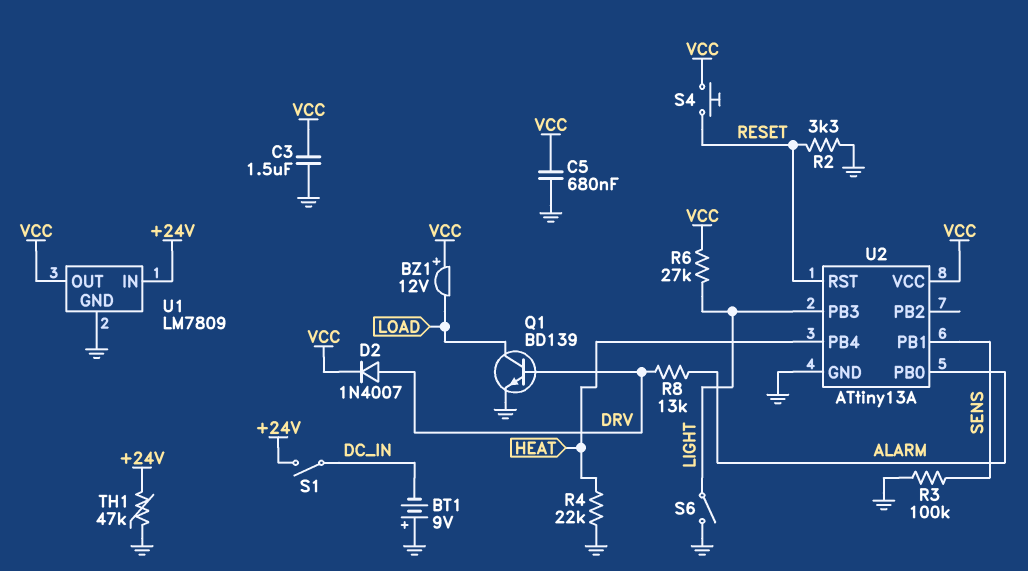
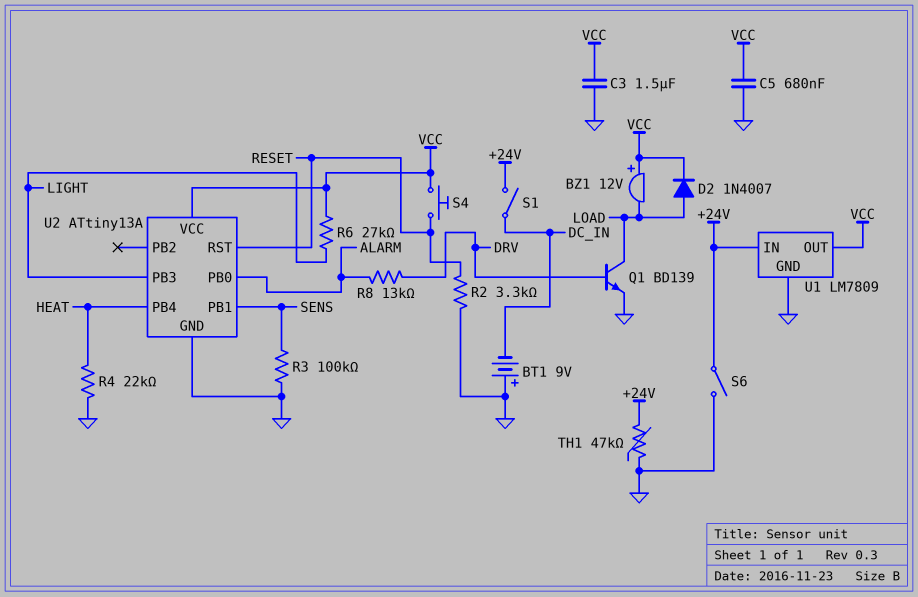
D2: diode 1N4007 (A DRV, K VCC) -> diode 1N4007 (A LOAD, K VCC)
S6: switch (GND, LIGHT) -> switch (+24V, GND)

